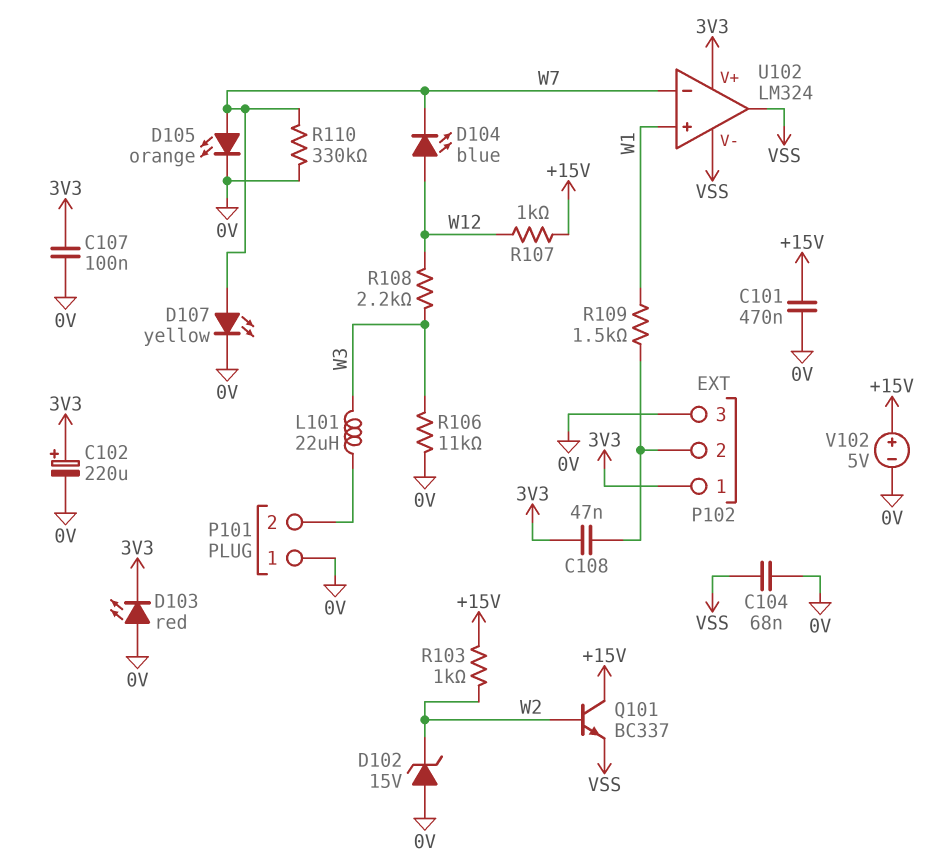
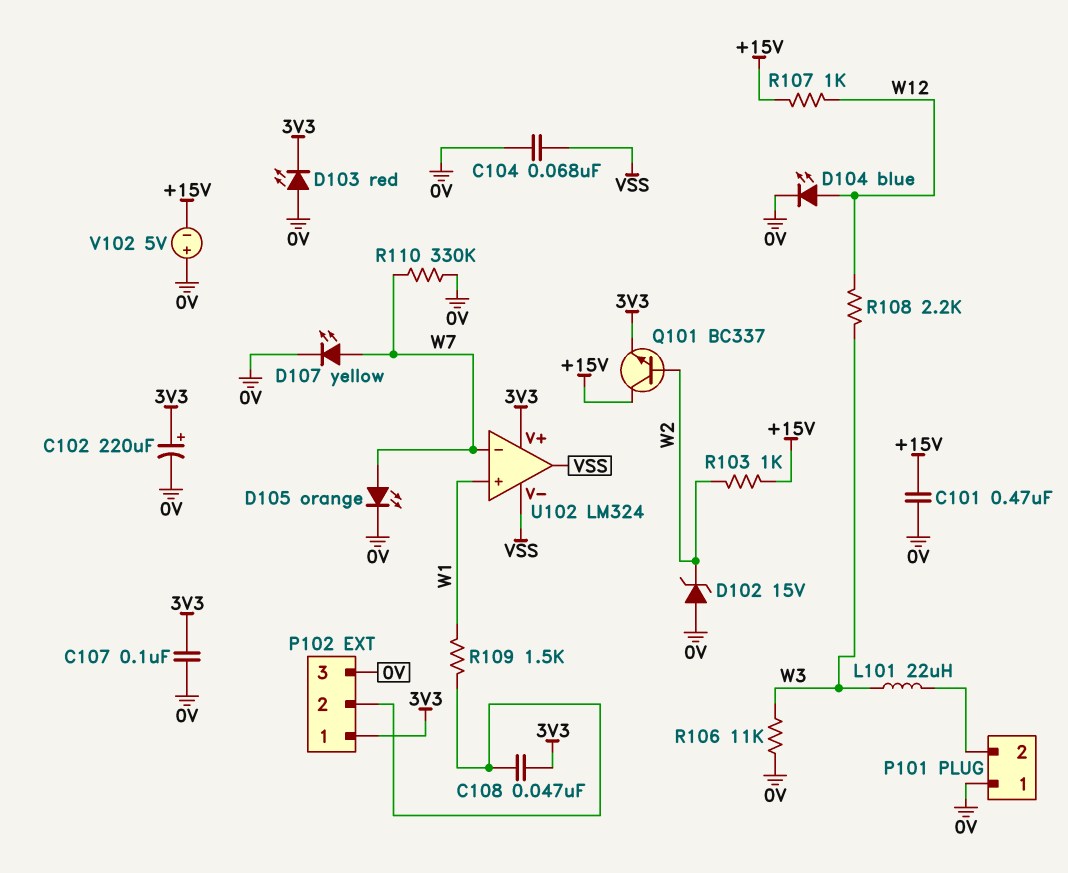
D104: LED blue (A W12, K W7) -> LED blue (A W12, K 0V)
Q101: NPN BC337 (B W2, C +15V, E VSS) -> NPN BC337 (B W2, C +15V, E 3V3)
V102: 5V (plus +15V, minus 0V) -> 5V (plus 0V, minus +15V)

